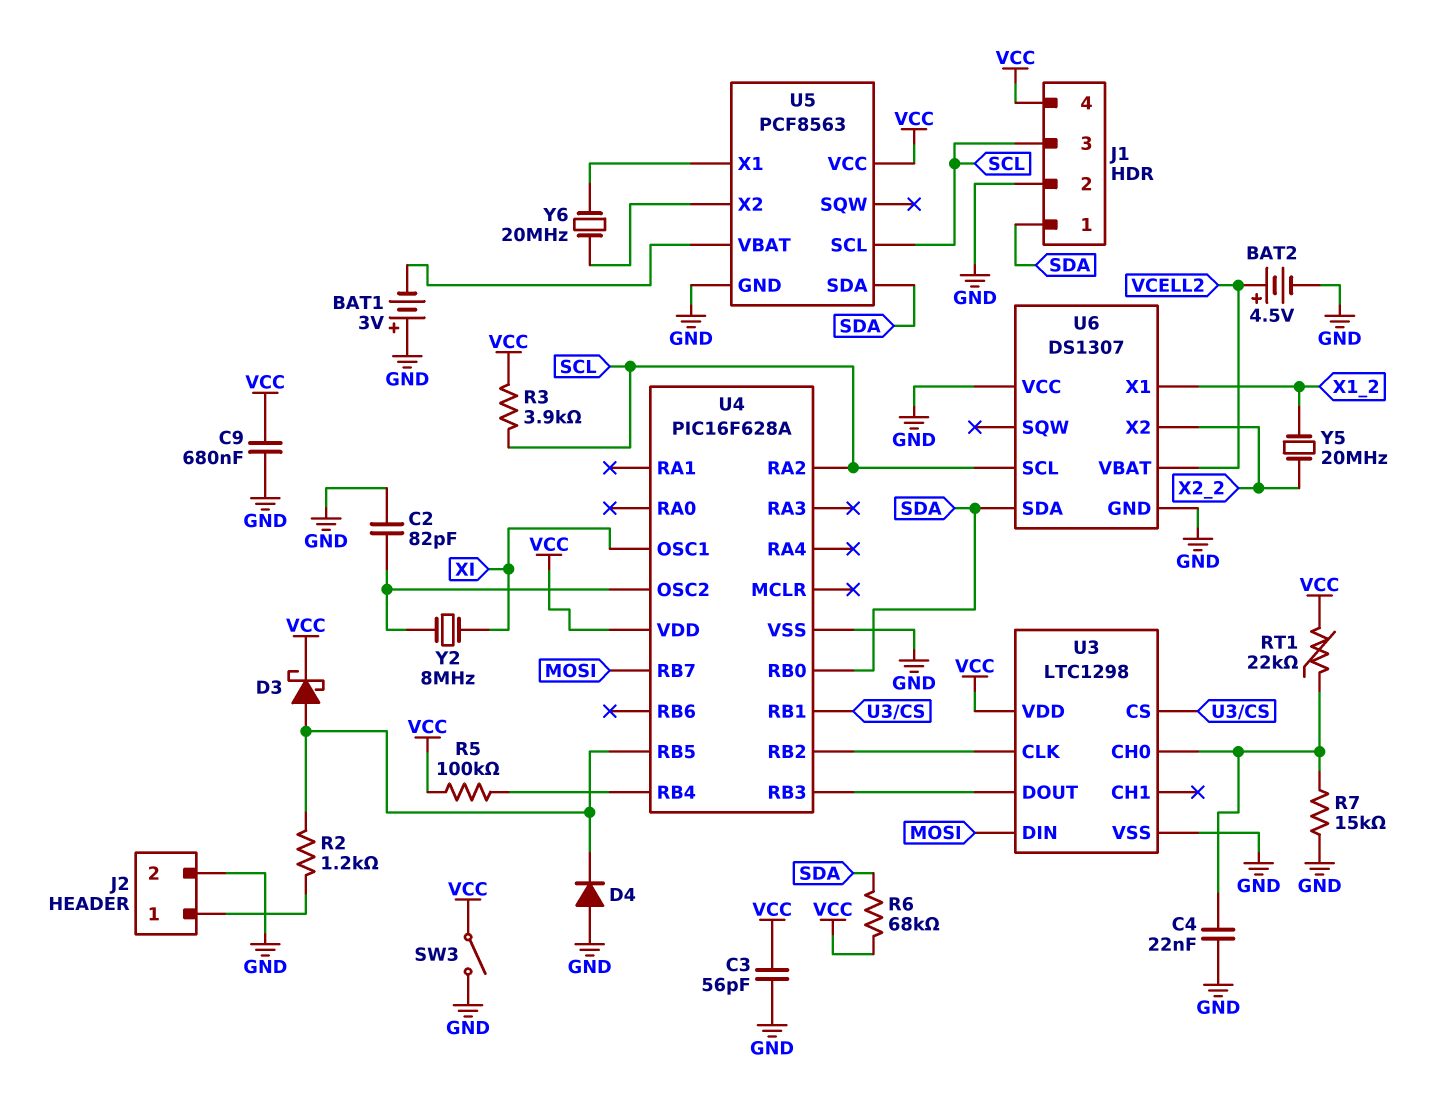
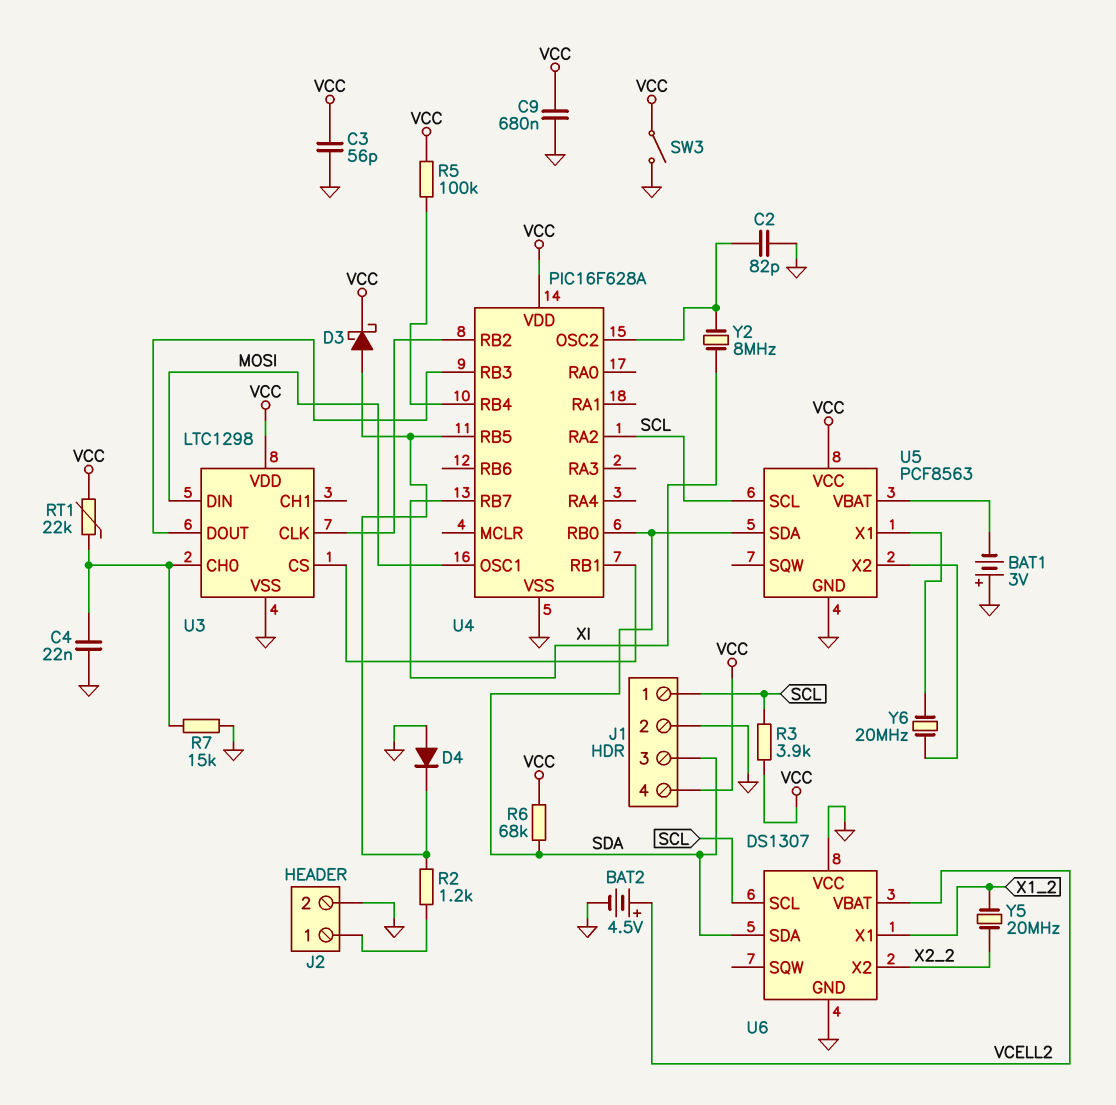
J1 pin 1: SDA -> SCL
J1 pin 3: SCL -> SDA
U4 pin OSC1: XI -> MOSI
U4 pin RB7: MOSI -> XI

